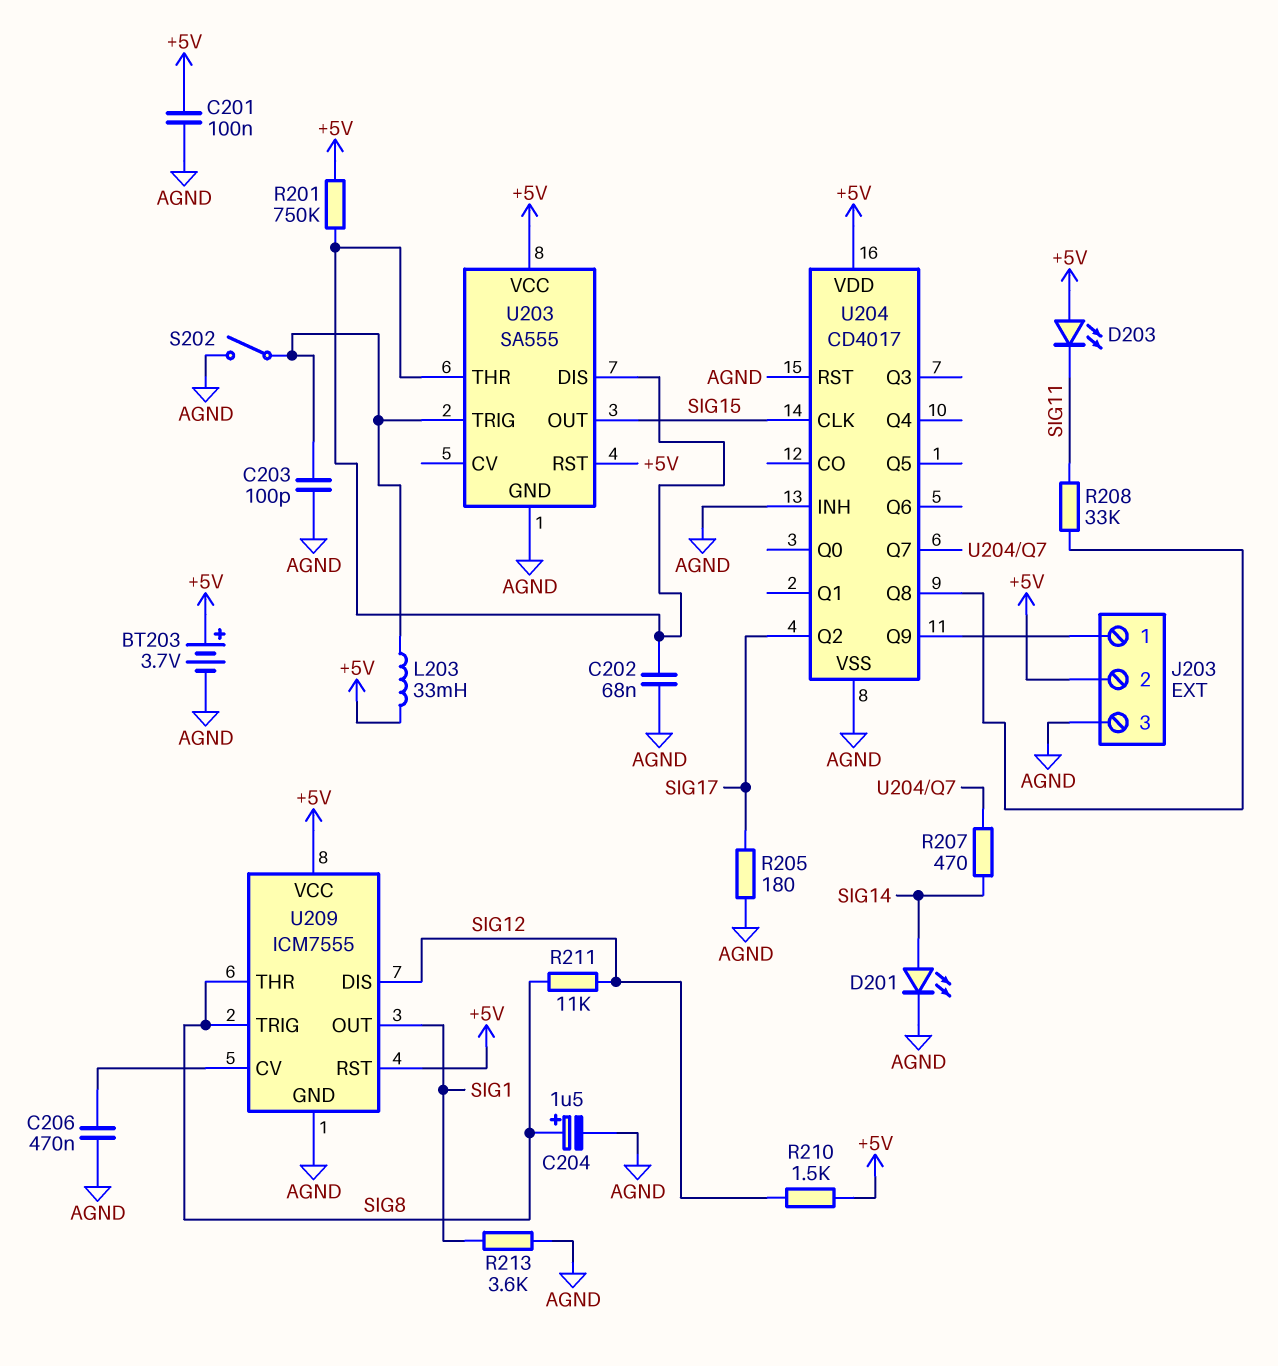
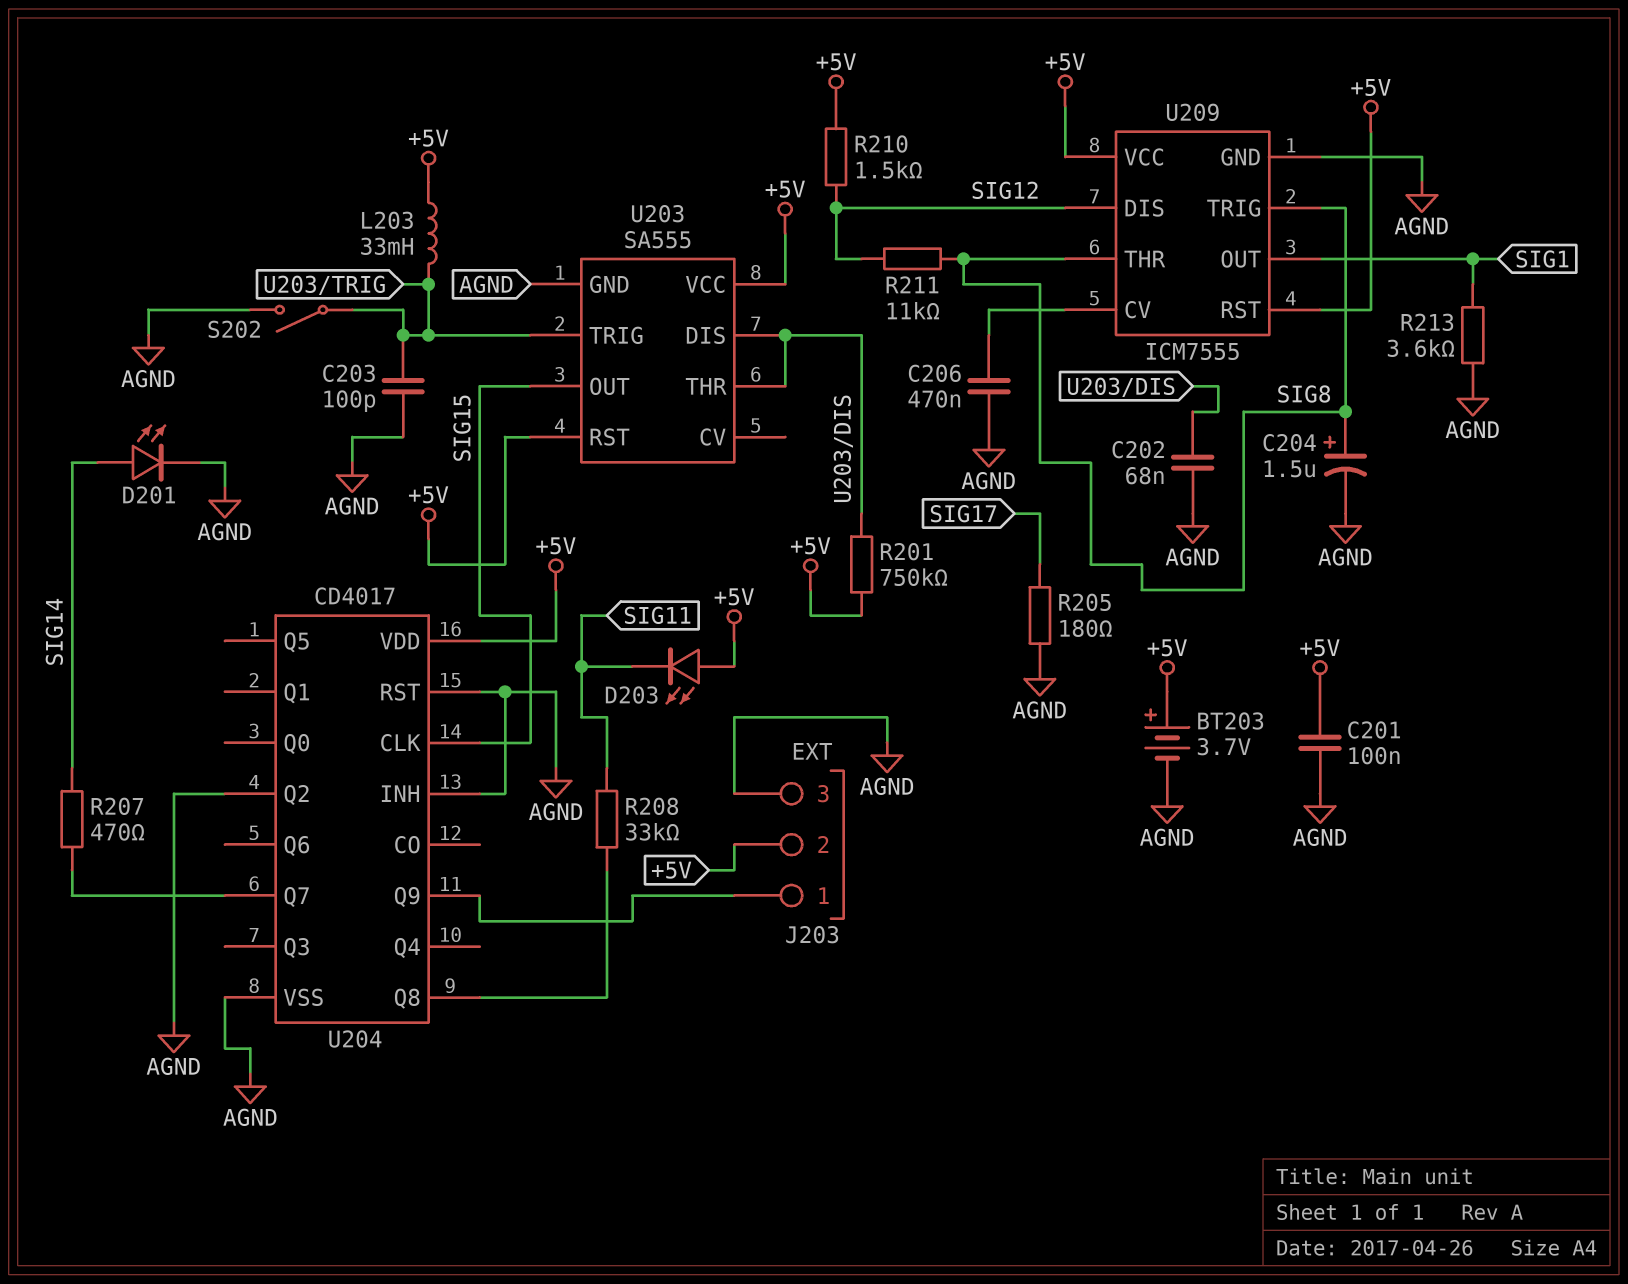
U204 pin Q2: SIG17 -> AGND

